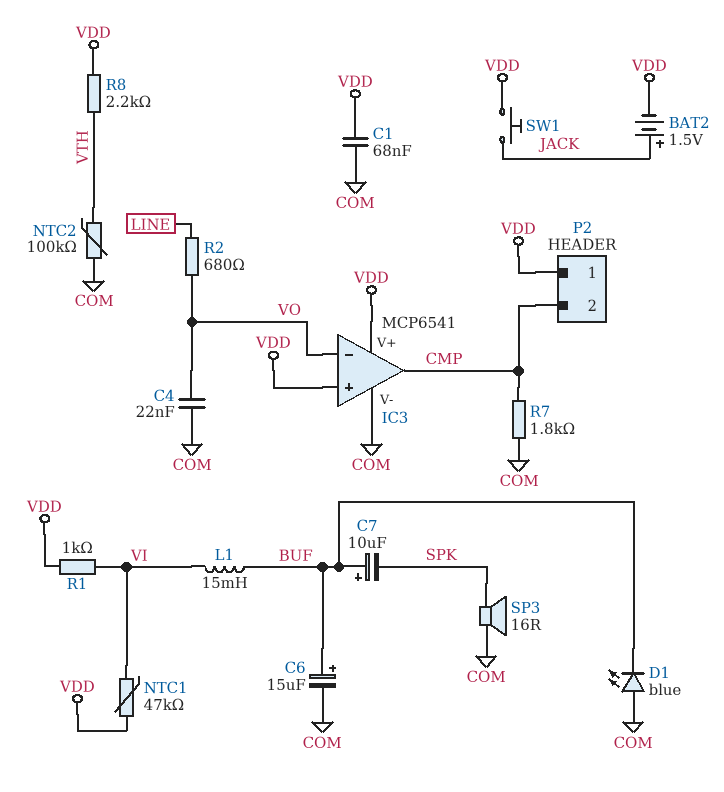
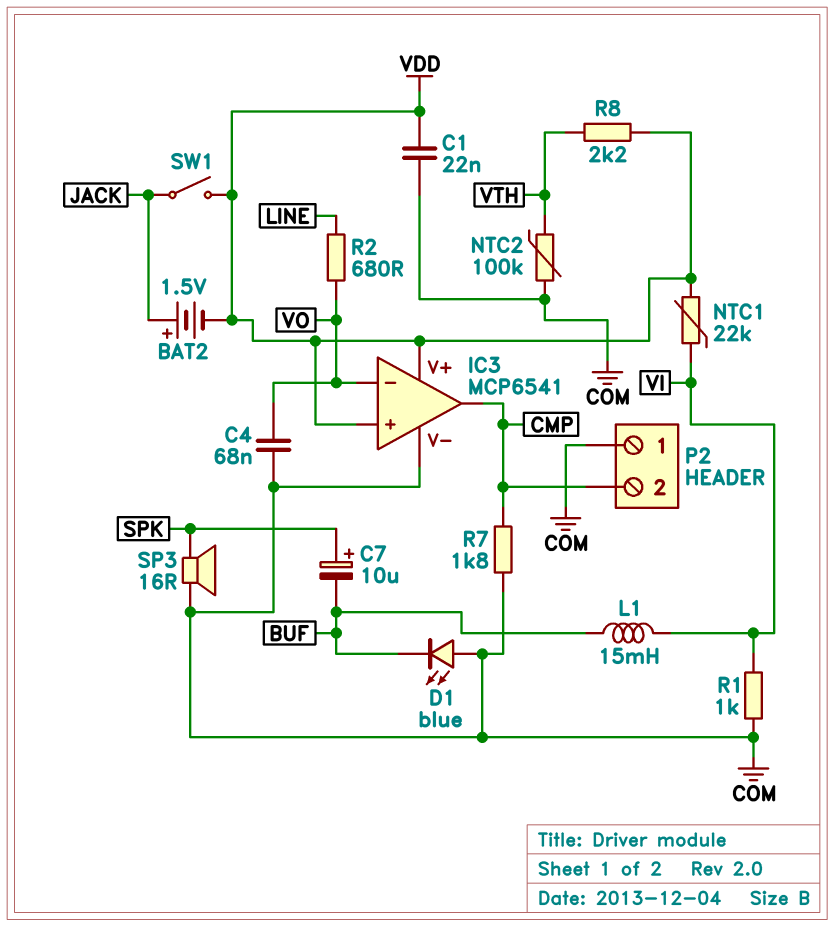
C1: 68nF (COM, VDD) -> 22nF (COM, VDD)
C4: 22nF (COM, VO) -> 68nF (COM, VO)
C6: 15uF (plus BUF, minus COM) -> none
C7: 10uF (plus BUF, minus SPK) -> 10uF (plus SPK, minus BUF)
NTC1: 47k (VDD, VI) -> 22k (VDD, VI)
P2 pin 1: VDD -> COM
R1: 1k (VDD, VI) -> 1k (COM, VI)
SW1: button (JACK, VDD) -> switch (JACK, VDD)

